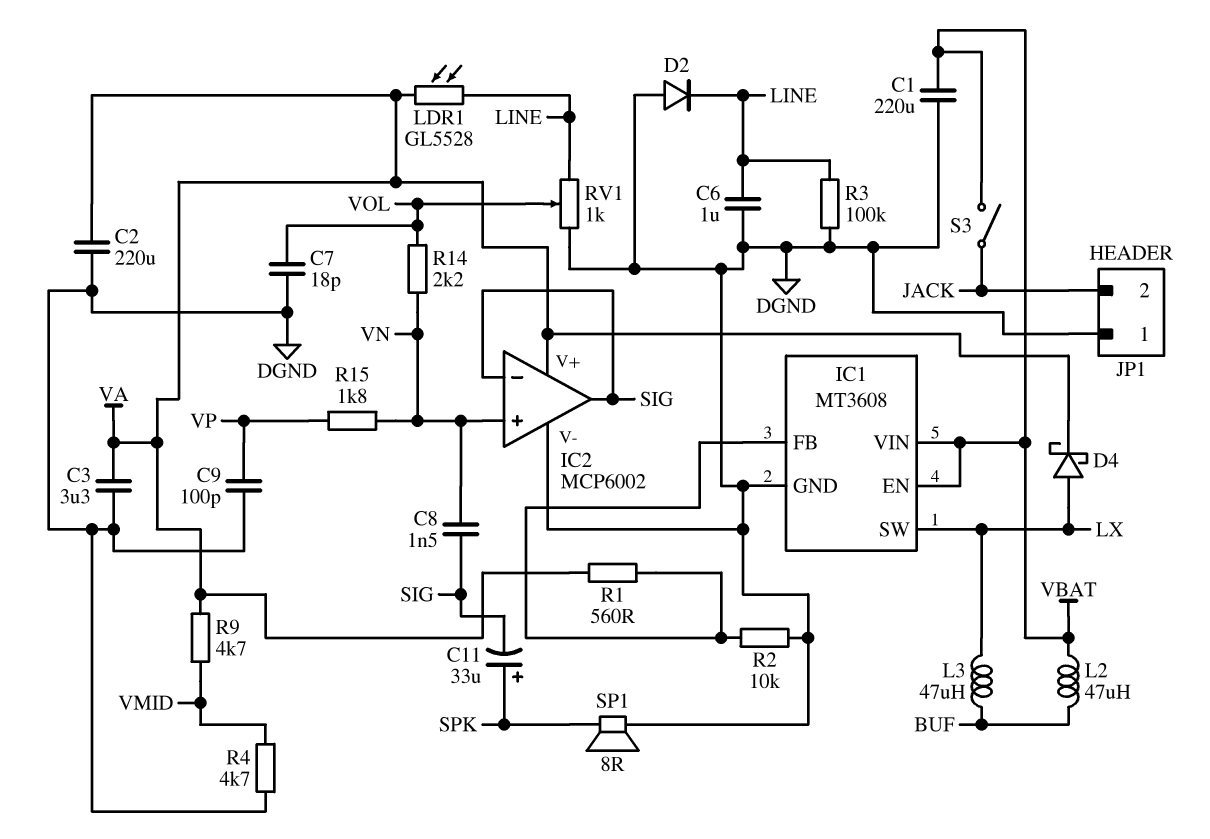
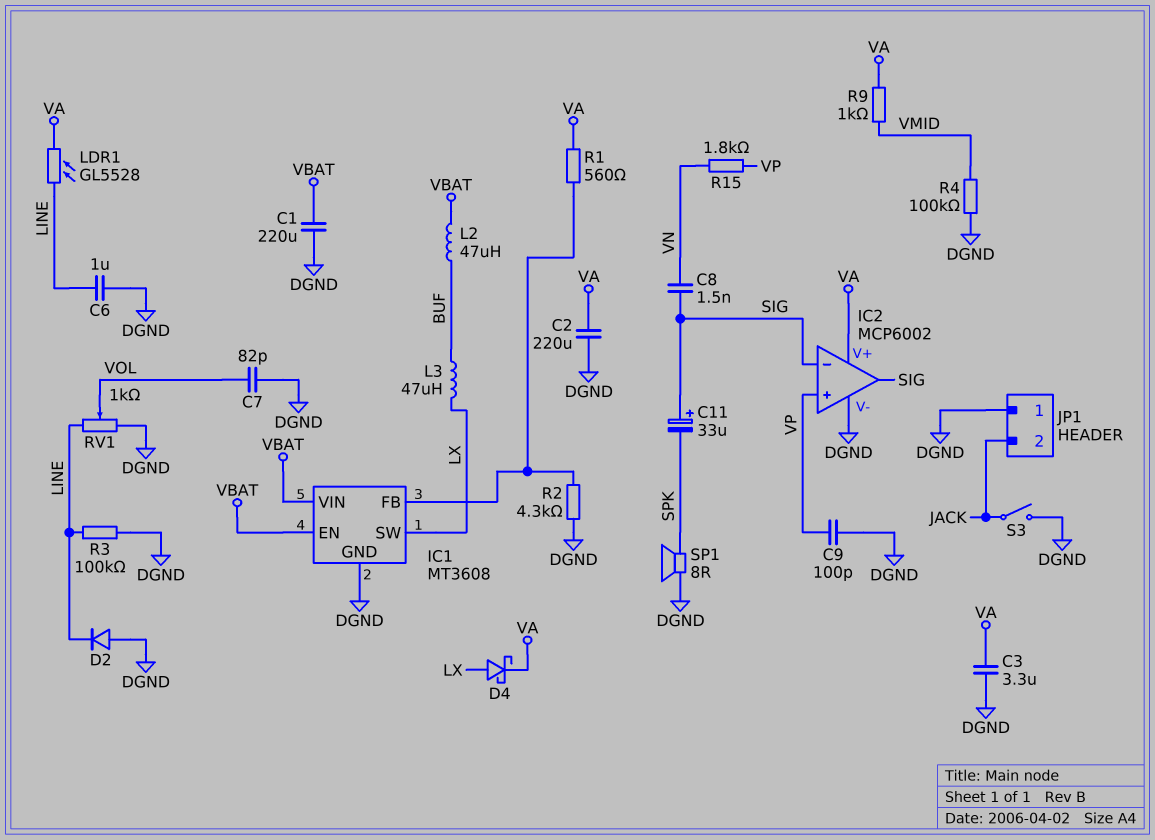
C7: 18pF (DGND, VOL) -> 82pF (DGND, VOL)
C11: 33uF (plus SPK, minus SIG) -> 33uF (plus SIG, minus SPK)
IC2 pin in+: VN -> VP
R2: 10k (DGND, IC1/FB) -> 4.3k (DGND, IC1/FB)
R4: 4.7k (DGND, VMID) -> 100k (DGND, VMID)
R9: 4.7k (VA, VMID) -> 1k (VA, VMID)
R14: 2.2k (VN, VOL) -> none
S3: switch (JACK, VBAT) -> switch (DGND, JACK)

